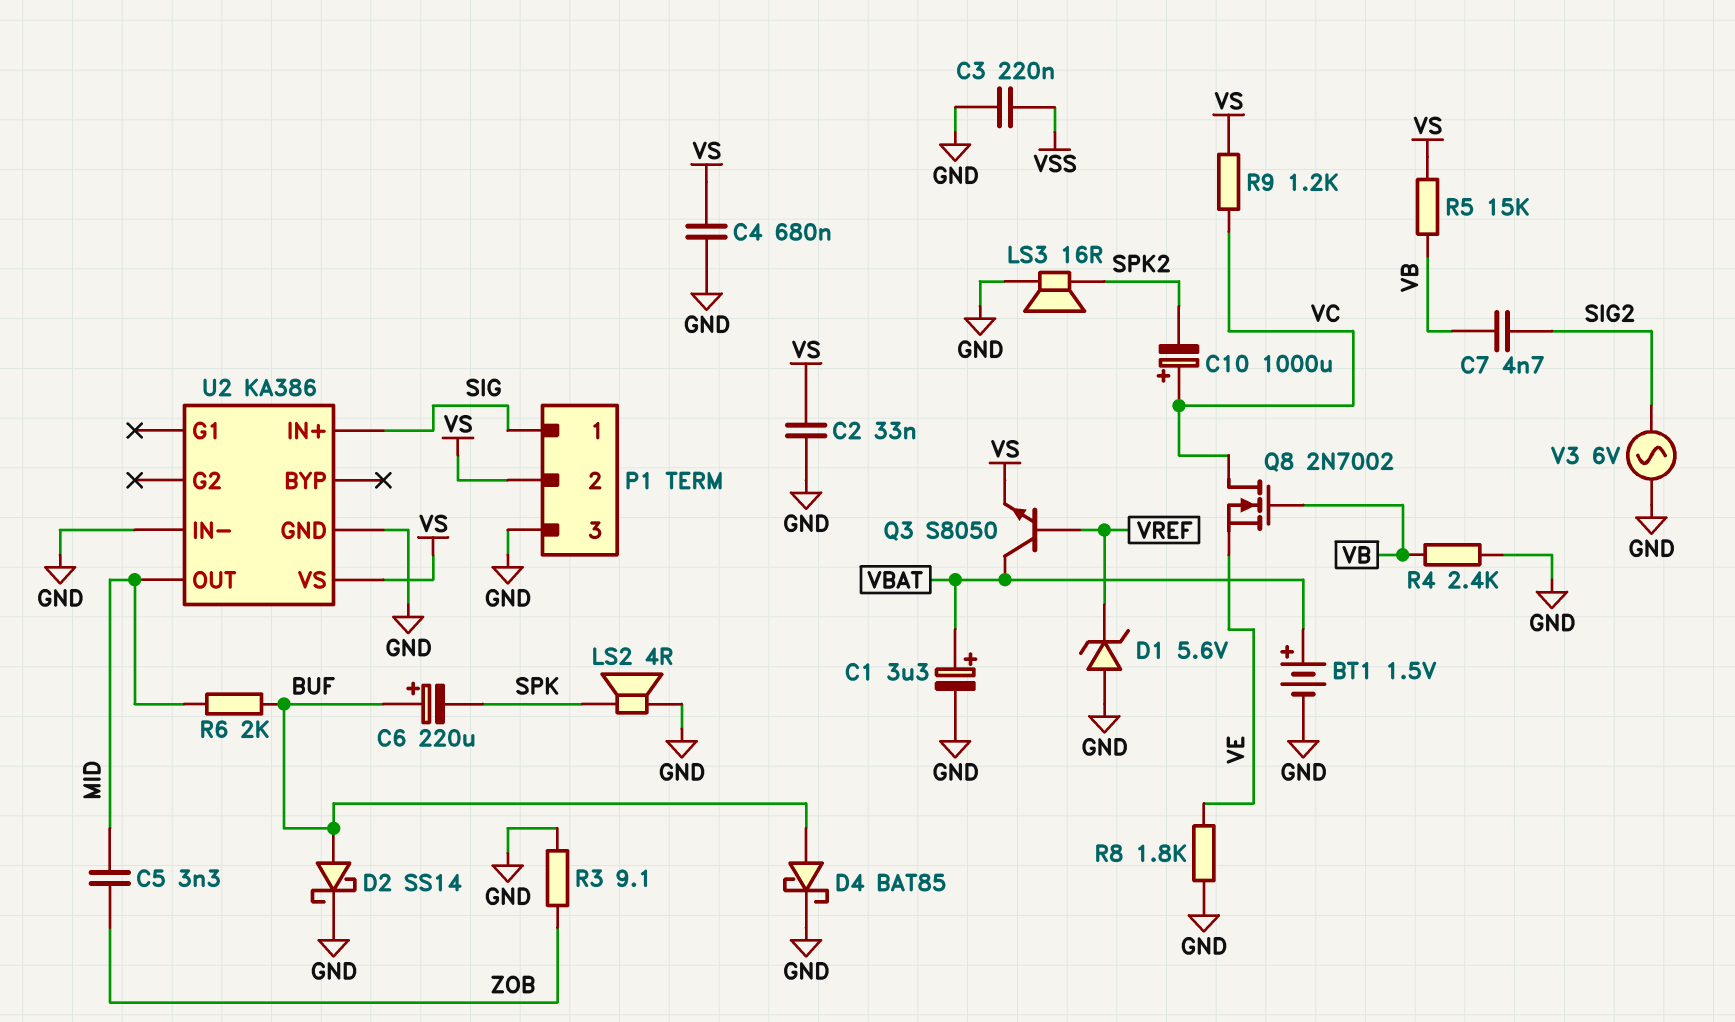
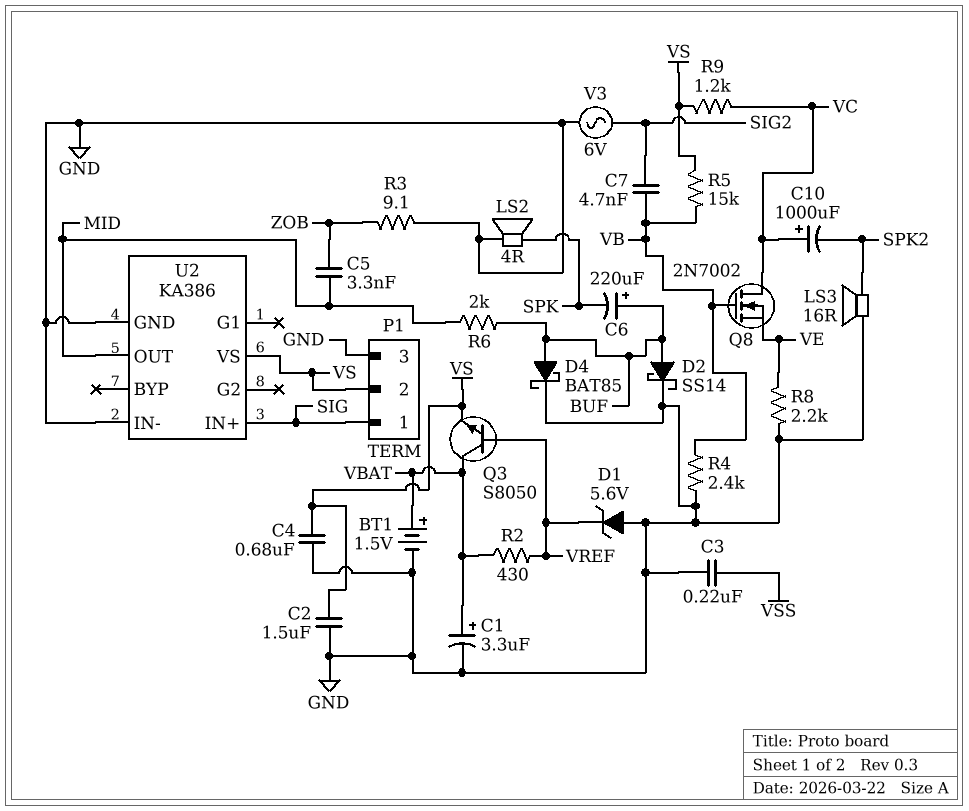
C2: 33nF (GND, VS) -> 1.5uF (GND, VS)
R2: none -> 430 (VBAT, VREF)
R8: 1.8k (GND, VE) -> 2.2k (GND, VE)

